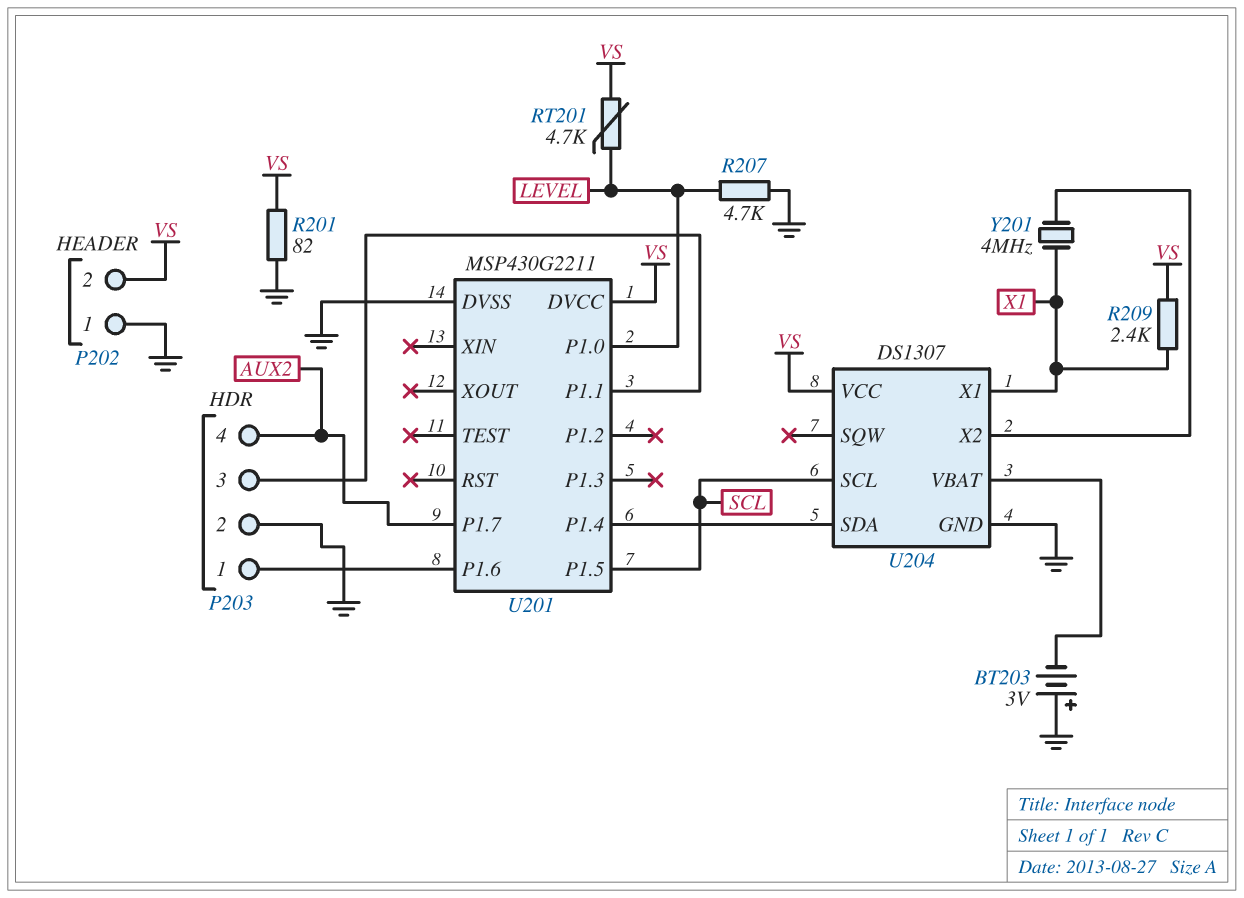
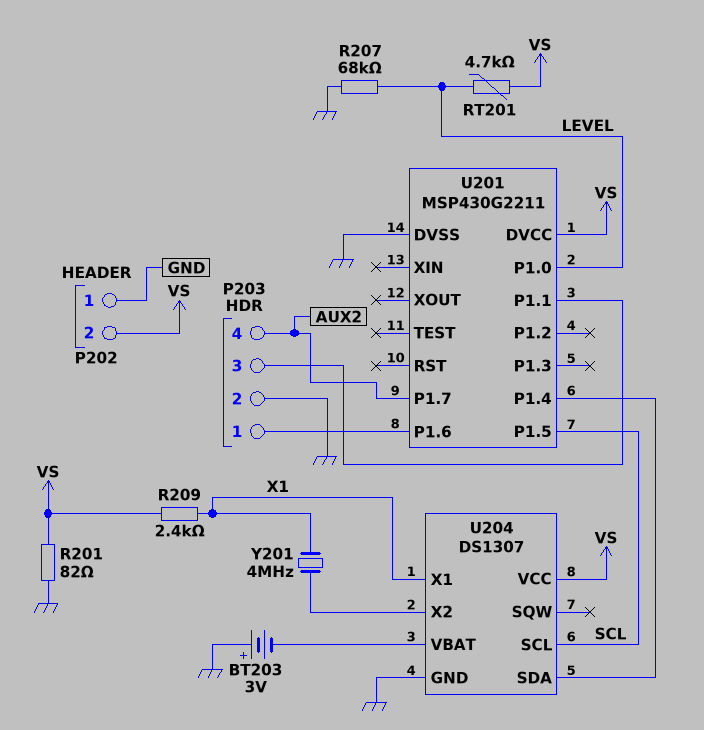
R207: 4.7k (GND, LEVEL) -> 68k (GND, LEVEL)

